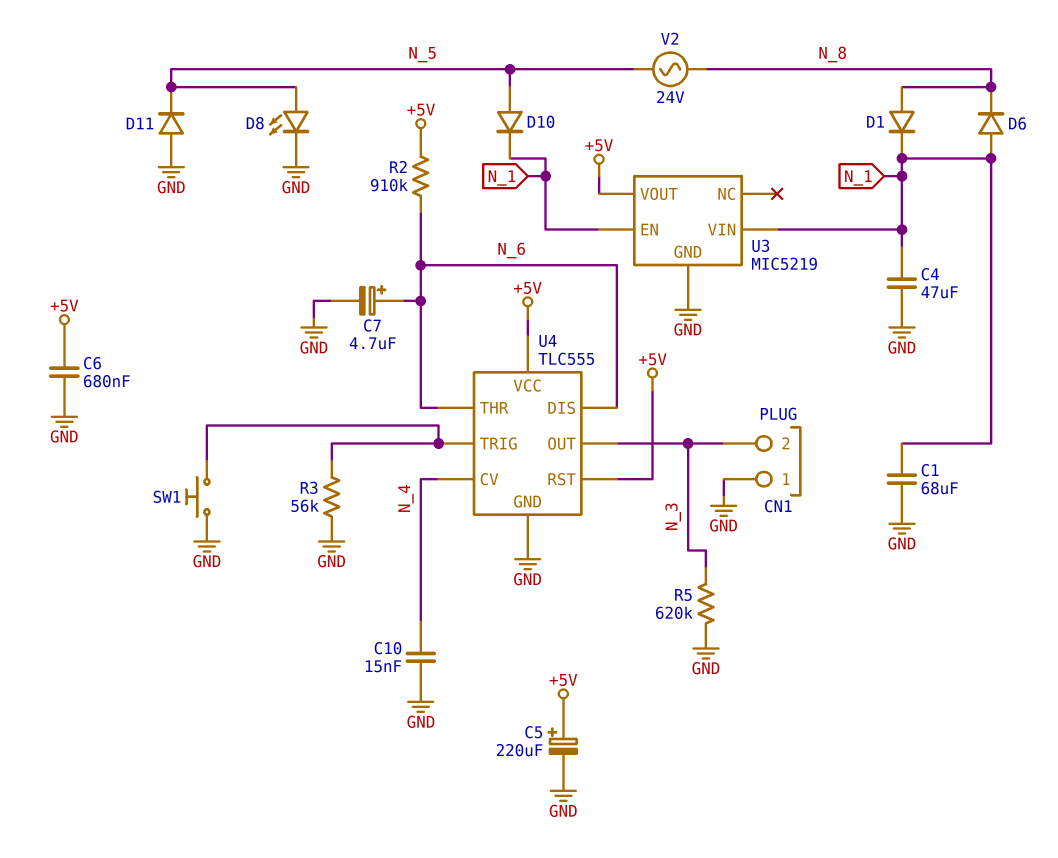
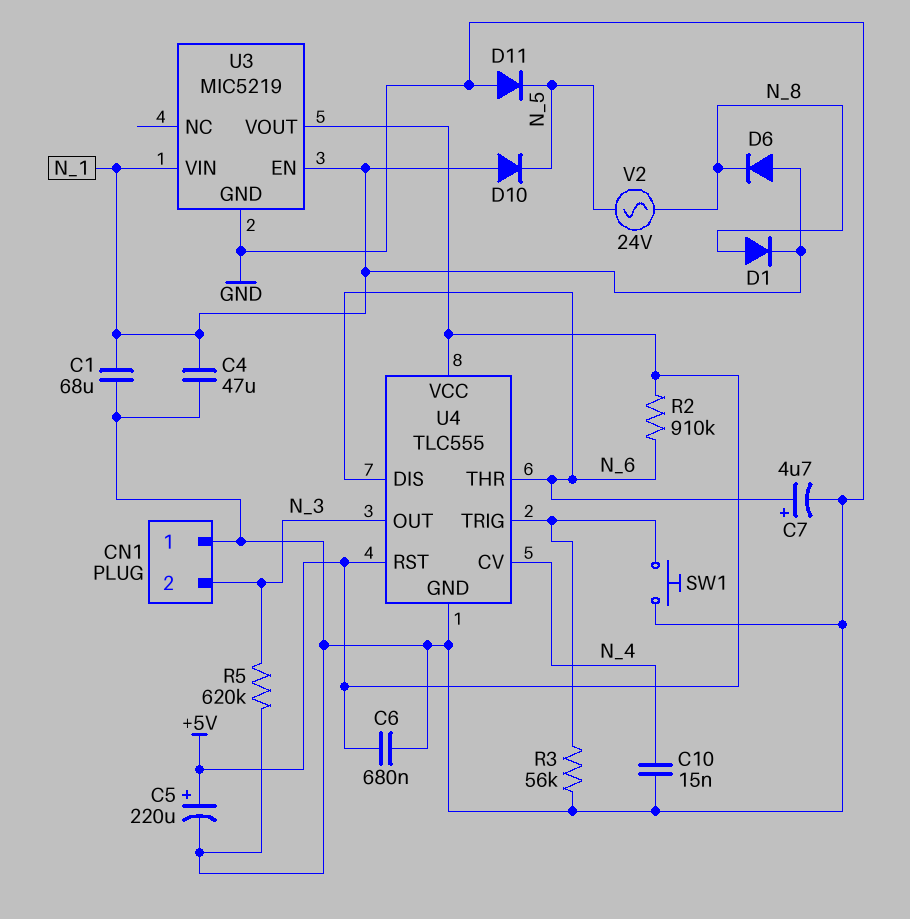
D8: LED (A N_5, K GND) -> none
D10: diode (A N_5, K N_1) -> diode (A N_1, K N_5)

